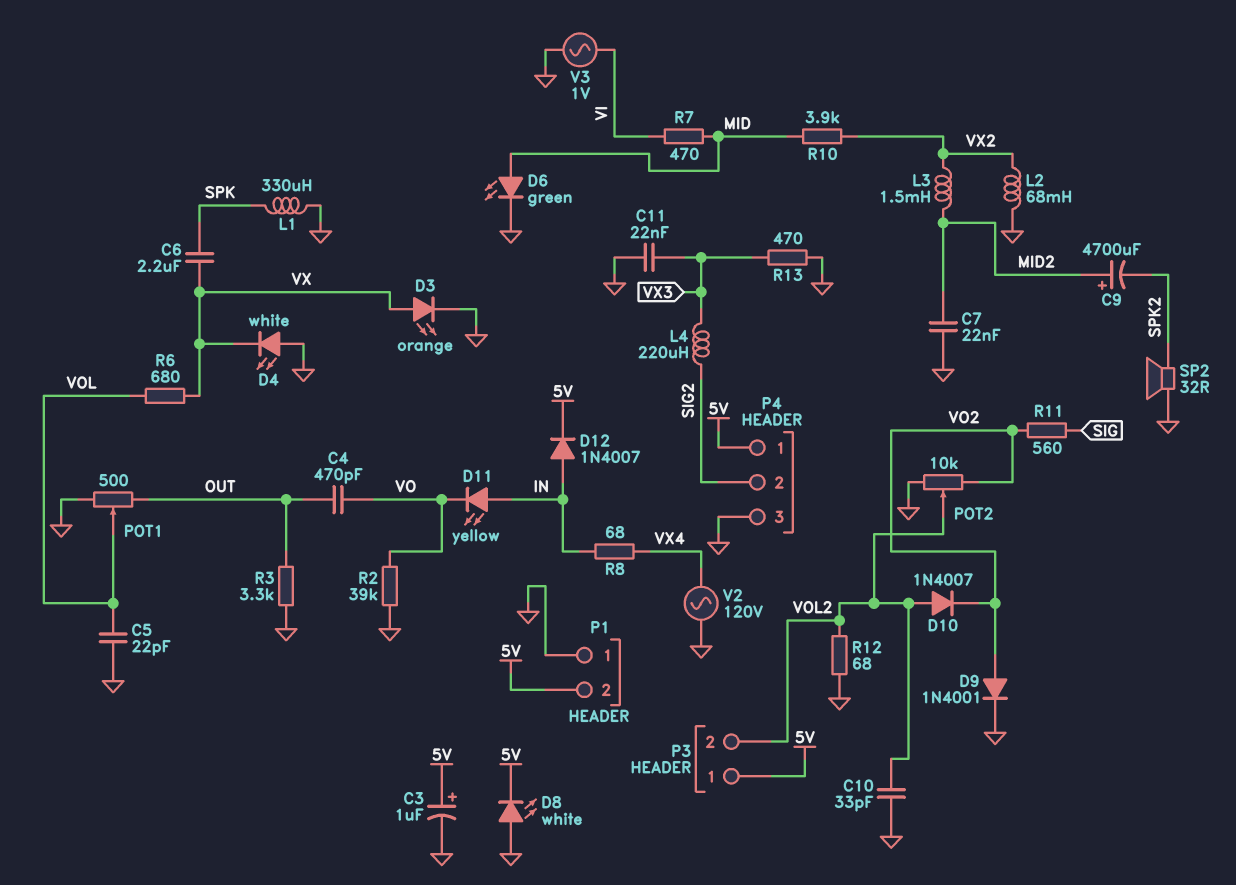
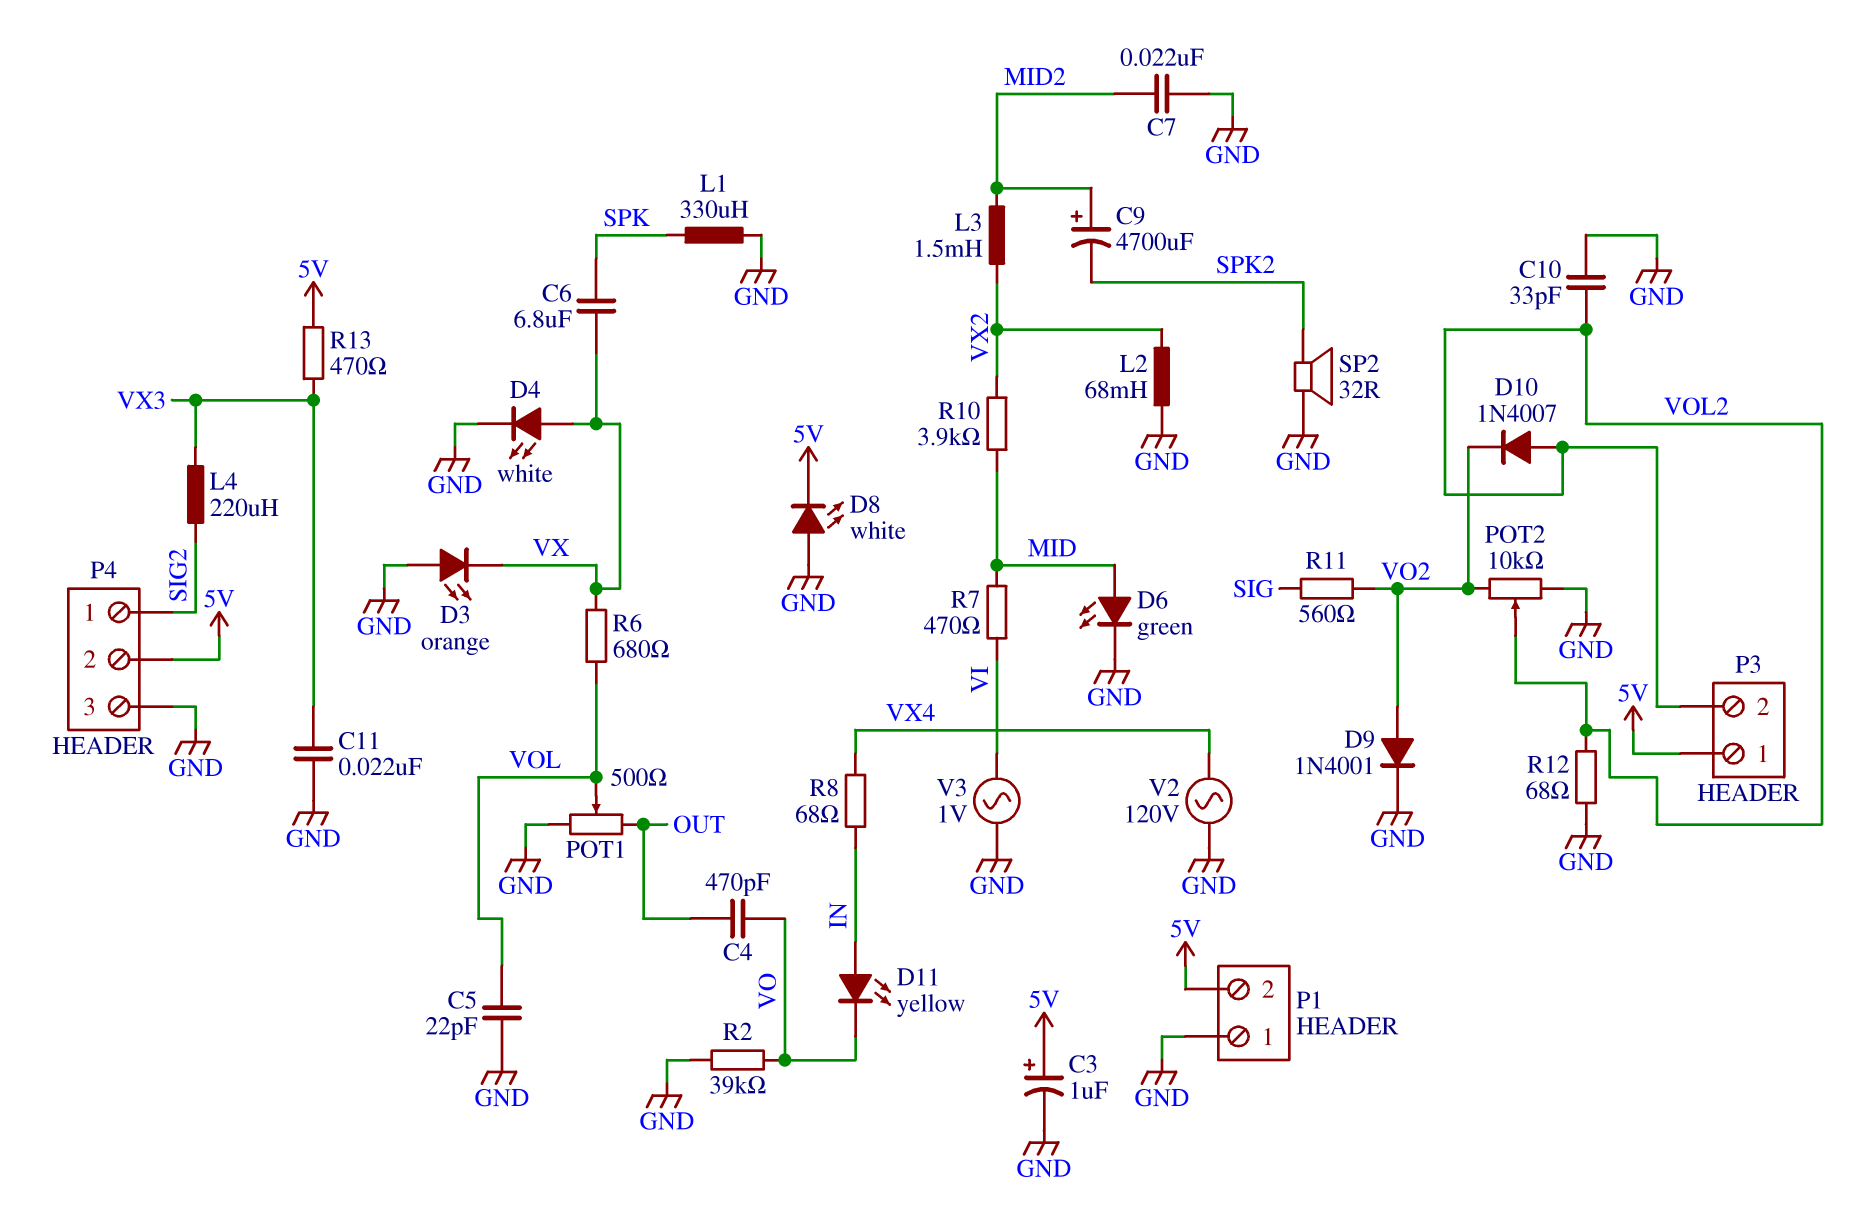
C6: 2.2uF (SPK, VX) -> 6.8uF (SPK, VX)
D3: LED orange (A VX, K GND) -> LED orange (A GND, K VX)
D4: LED white (A GND, K VX) -> LED white (A VX, K GND)
D12: diode 1N4007 (A IN, K 5V) -> none
P4 pin 1: 5V -> SIG2
P4 pin 2: SIG2 -> 5V
R3: 3.3k (GND, OUT) -> none
R13: 470 (GND, VX3) -> 470 (5V, VX3)

